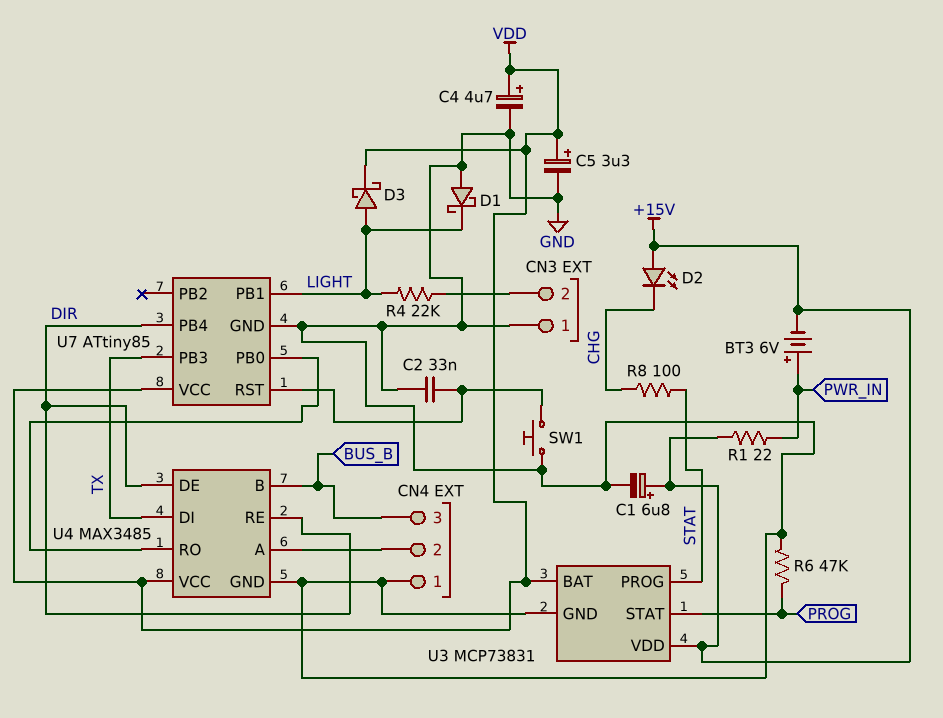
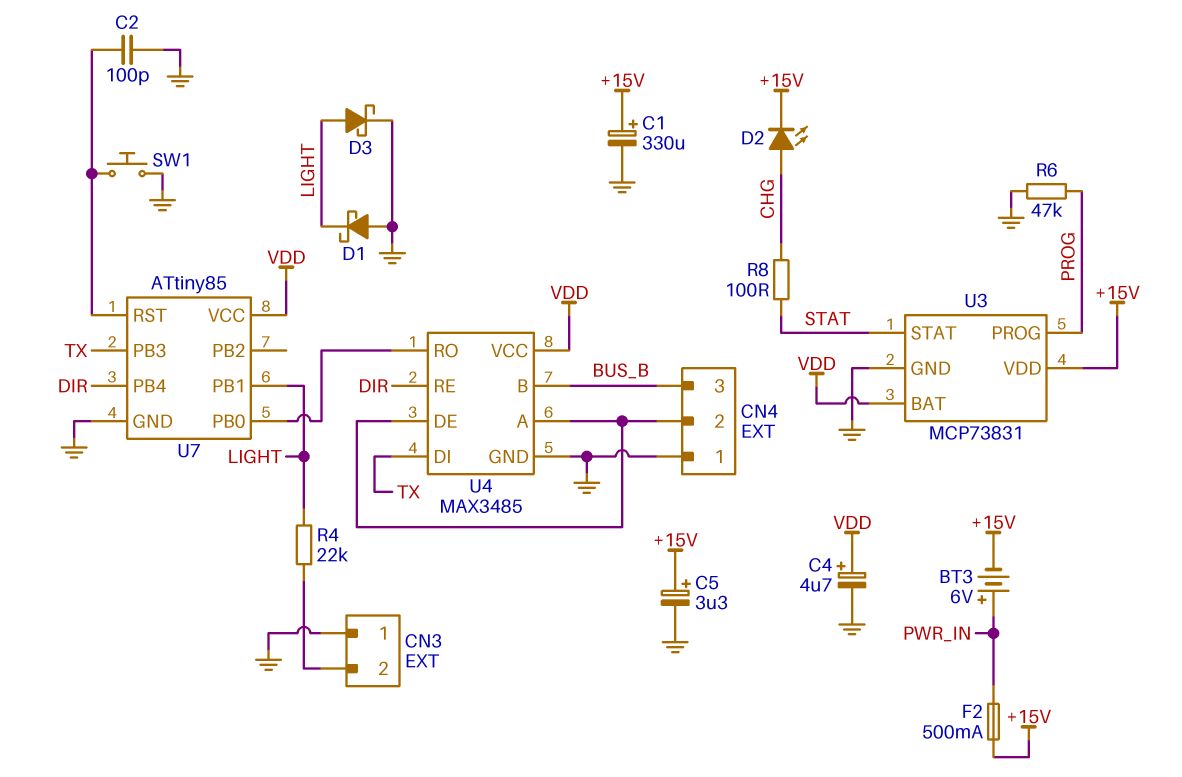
C1: 6.8uF (plus +15V, minus GND) -> 330uF (plus +15V, minus GND)
C2: 33nF (GND, U7/RST) -> 100pF (GND, U7/RST)
C5: 3.3uF (plus VDD, minus GND) -> 3.3uF (plus +15V, minus GND)
D2: LED (A +15V, K CHG) -> LED (A CHG, K +15V)
D3: schottky (A LIGHT, K VDD) -> schottky (A LIGHT, K GND)
F2: none -> 500mA (+15V, PWR_IN)
R1: 22 (+15V, PWR_IN) -> none
U3 pin PROG: STAT -> PROG
U3 pin STAT: PROG -> STAT
U4 pin DE: DIR -> CN4/2

